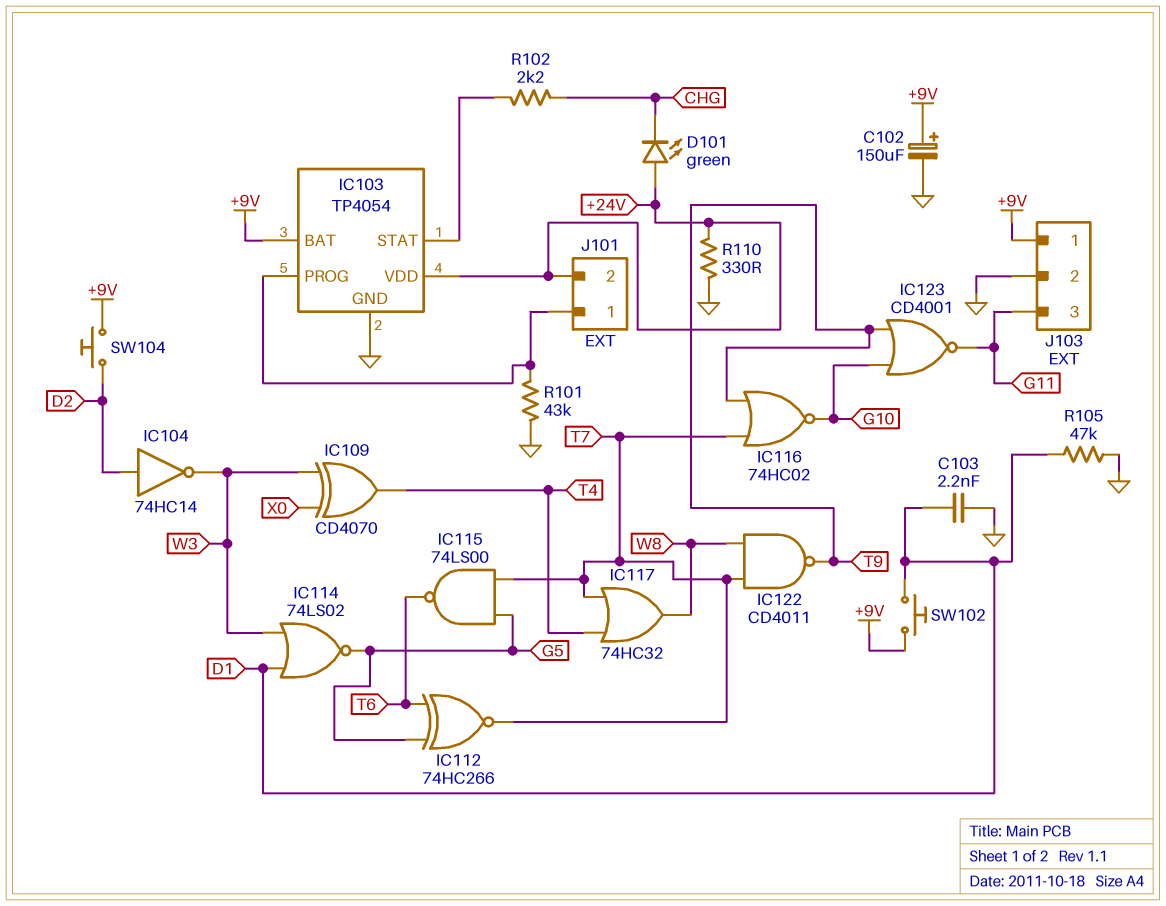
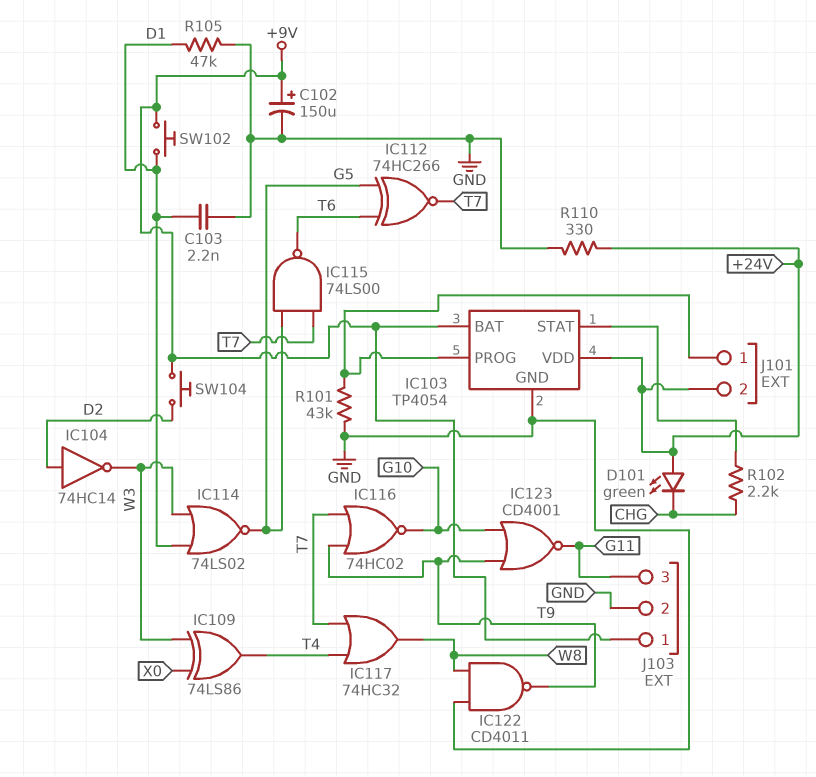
IC109: XOR CD4070 (in W3, in X0, out T4) -> XOR 74LS86 (in W3, in X0, out T4)
IC122: NAND CD4011 (in T7, in W8, out T9) -> NAND CD4011 (in GND, in W8, out T9)

